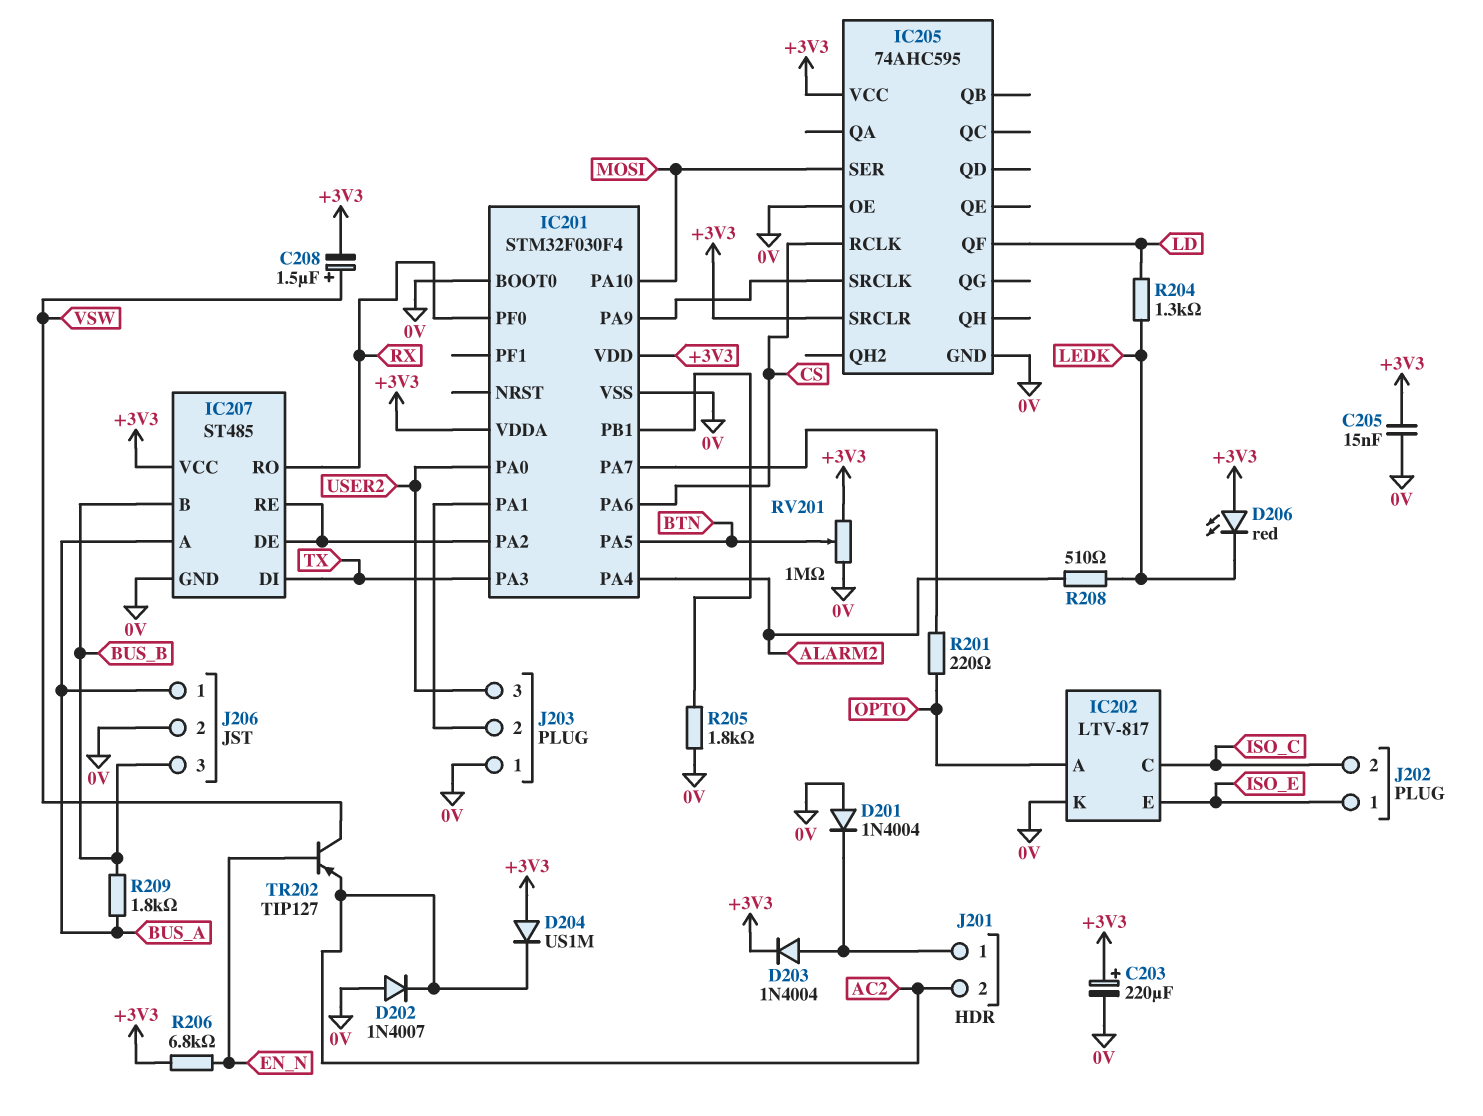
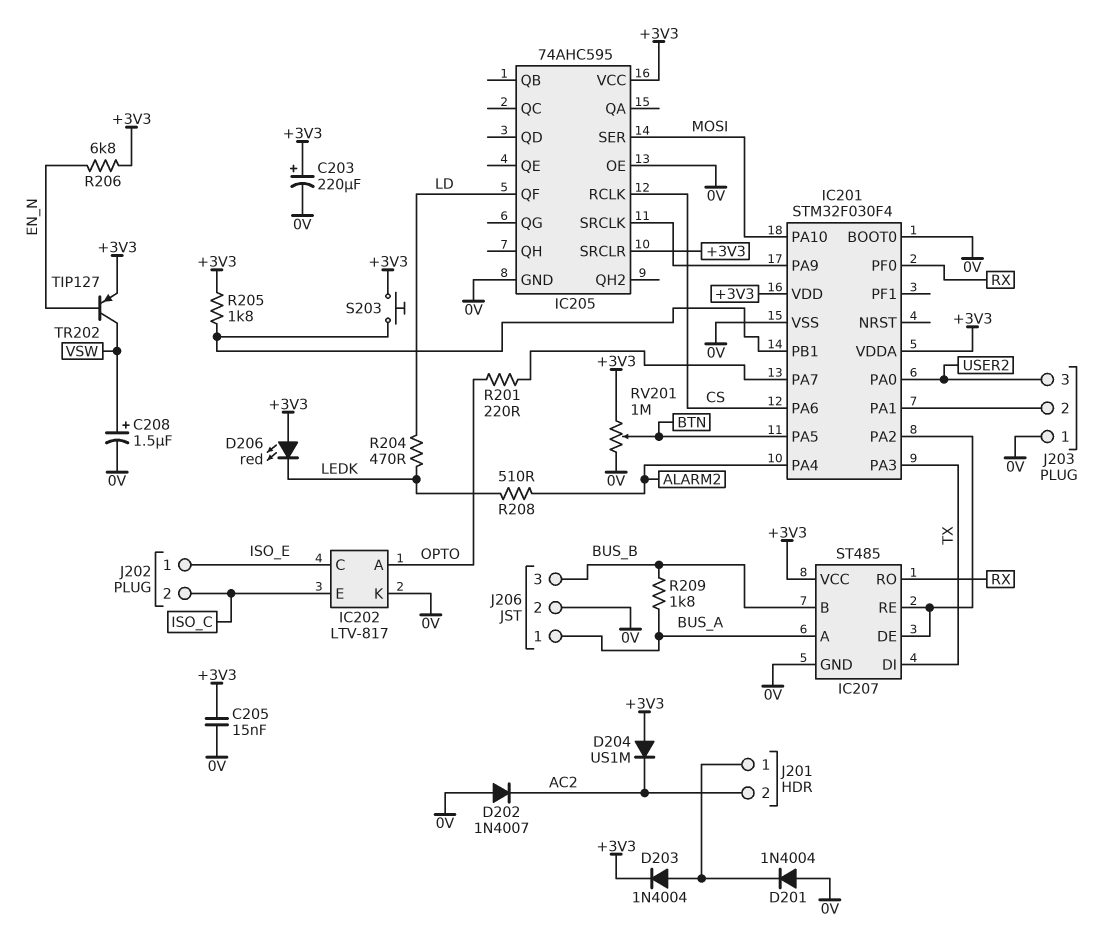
C208: 1.5uF (plus VSW, minus +3V3) -> 1.5uF (plus VSW, minus 0V)
IC202 pin C: ISO_C -> ISO_E
IC202 pin E: ISO_E -> ISO_C
R204: 1.3k (LD, LEDK) -> 470 (LD, LEDK)
R205: 1.8k (0V, IC201/PB1) -> 1.8k (+3V3, IC201/PB1)
S203: none -> button (+3V3, IC201/PB1)
TR202: PNP TIP127 (B EN_N, C VSW, E AC2) -> PNP TIP127 (B EN_N, C VSW, E +3V3)

